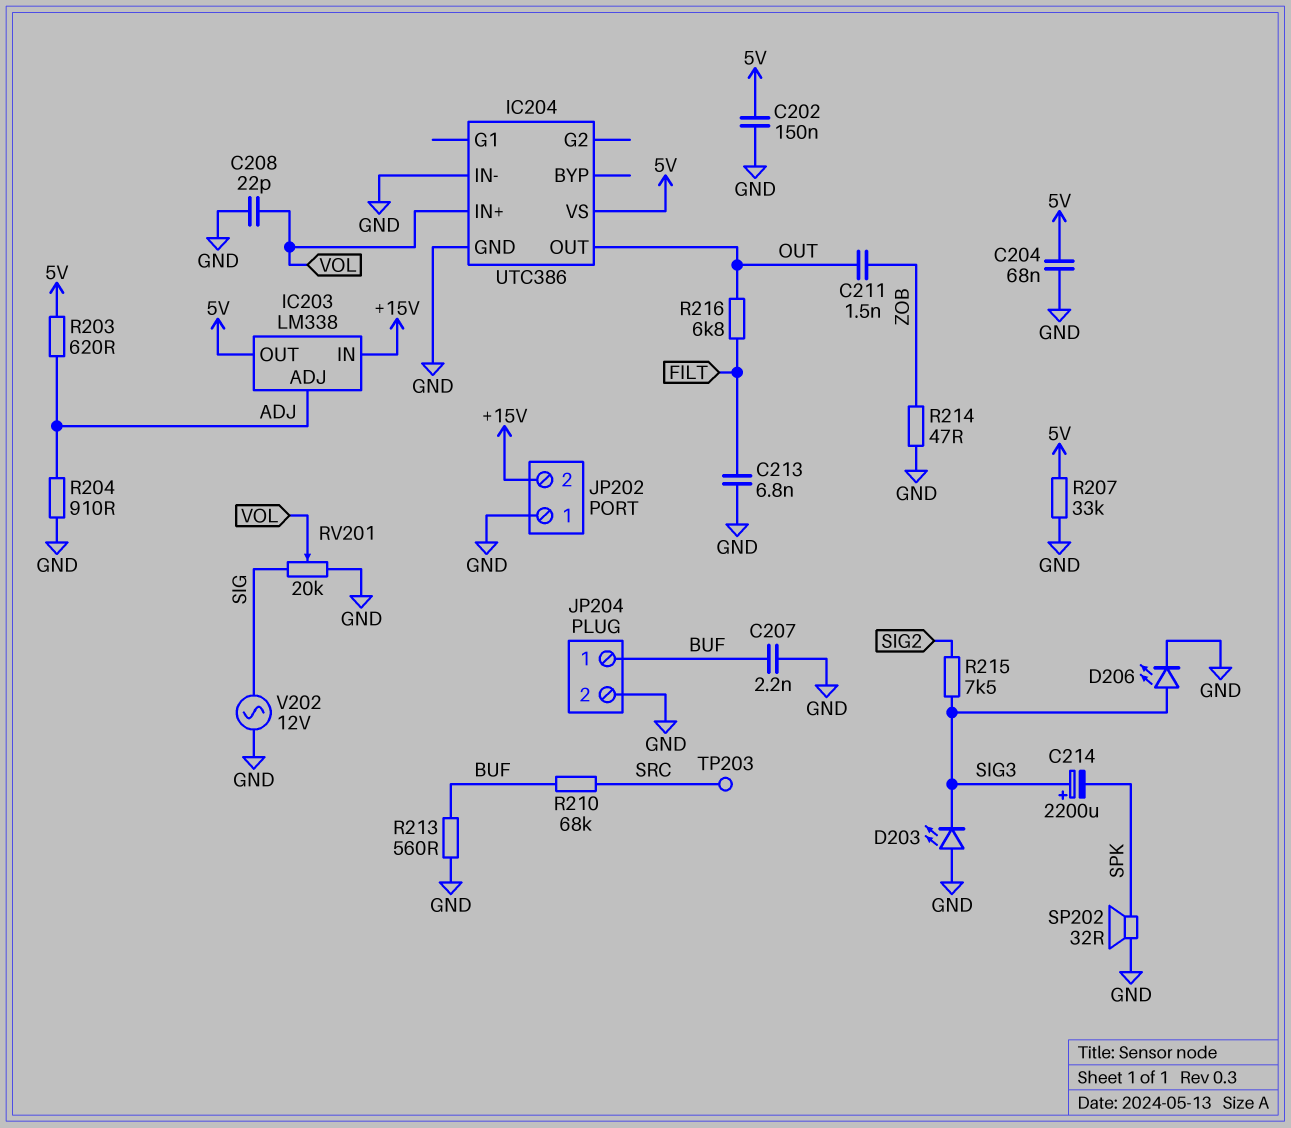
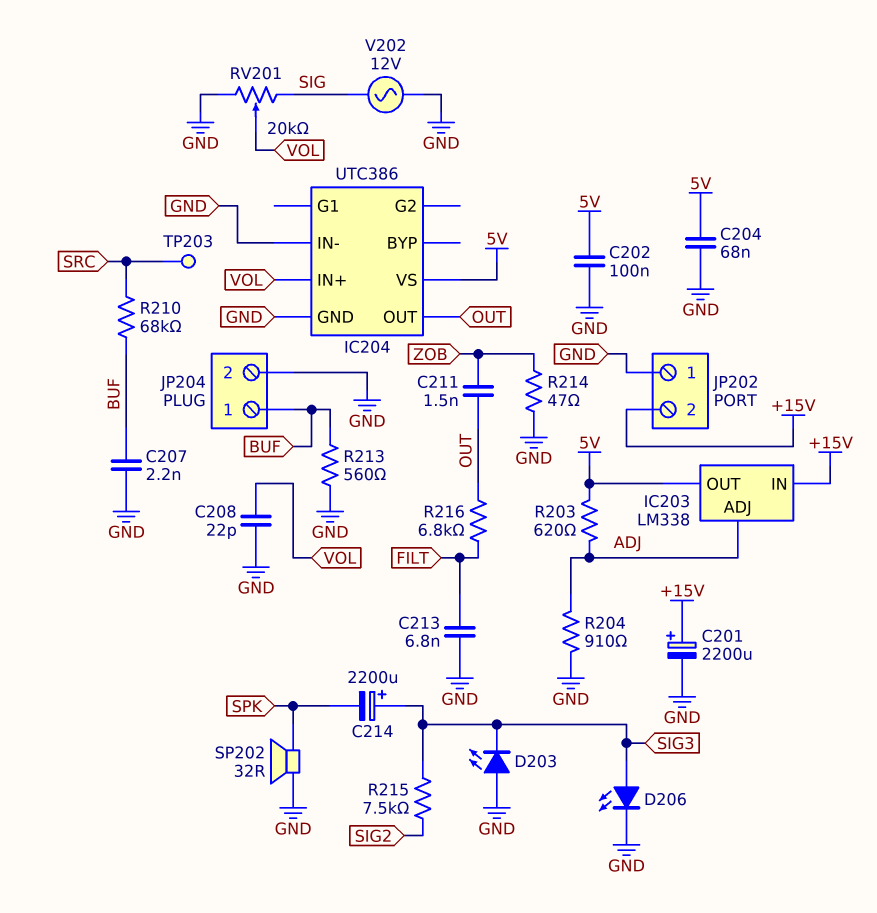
C201: none -> 2200uF (plus +15V, minus GND)
C202: 150nF (5V, GND) -> 100nF (5V, GND)
R207: 33k (5V, GND) -> none

